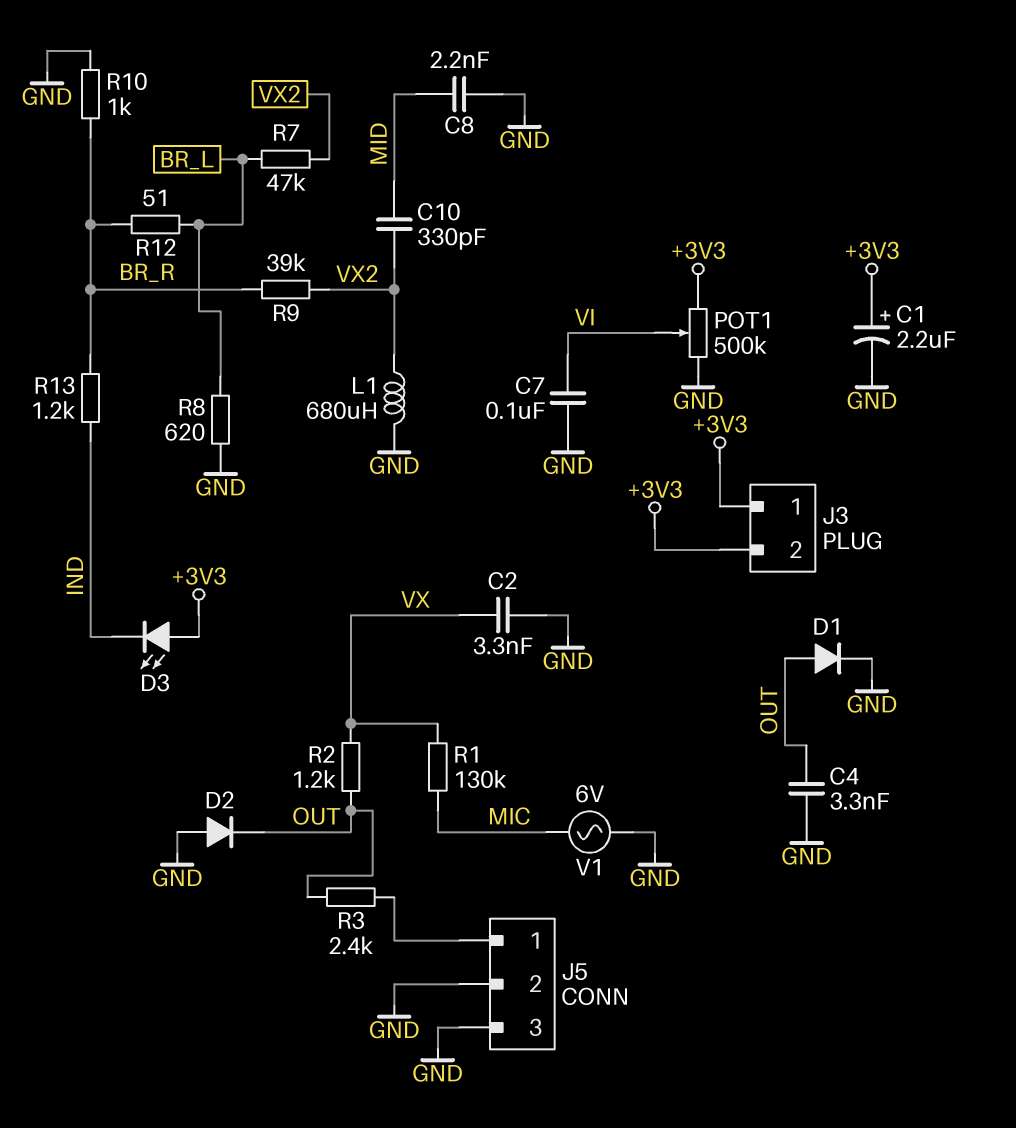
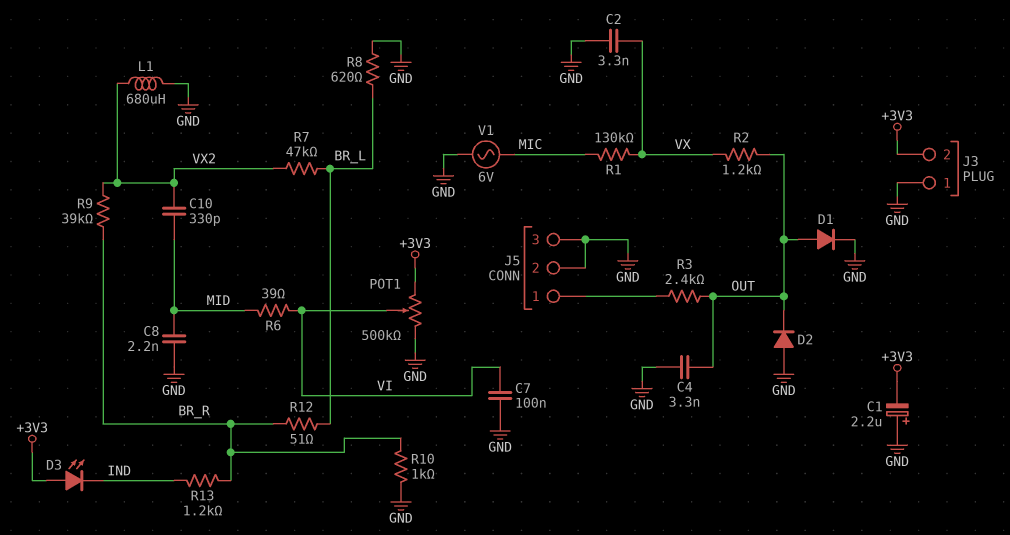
C1: 2.2uF (plus +3V3, minus GND) -> 2.2uF (plus GND, minus +3V3)
J3 pin 1: +3V3 -> GND
R6: none -> 39 (MID, VI)

